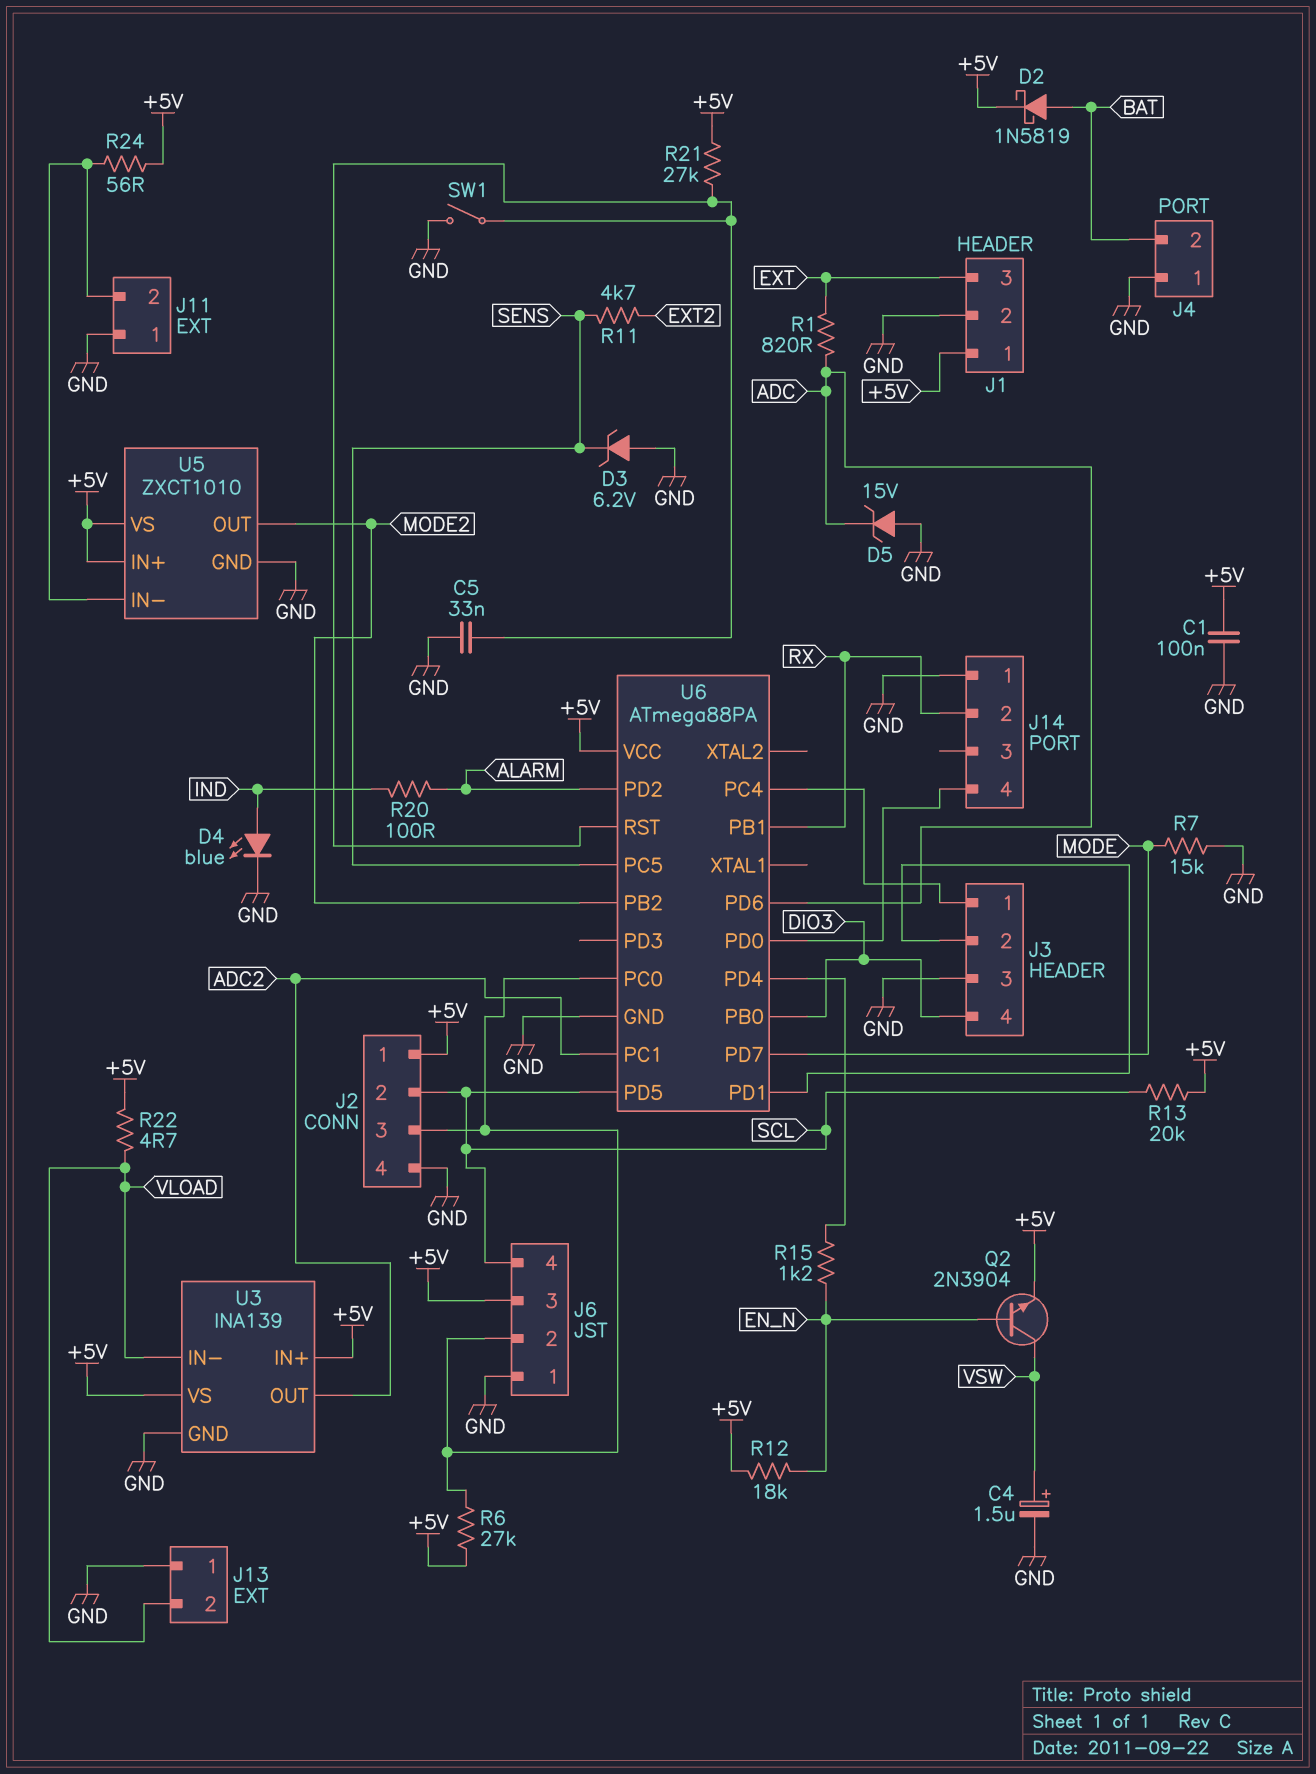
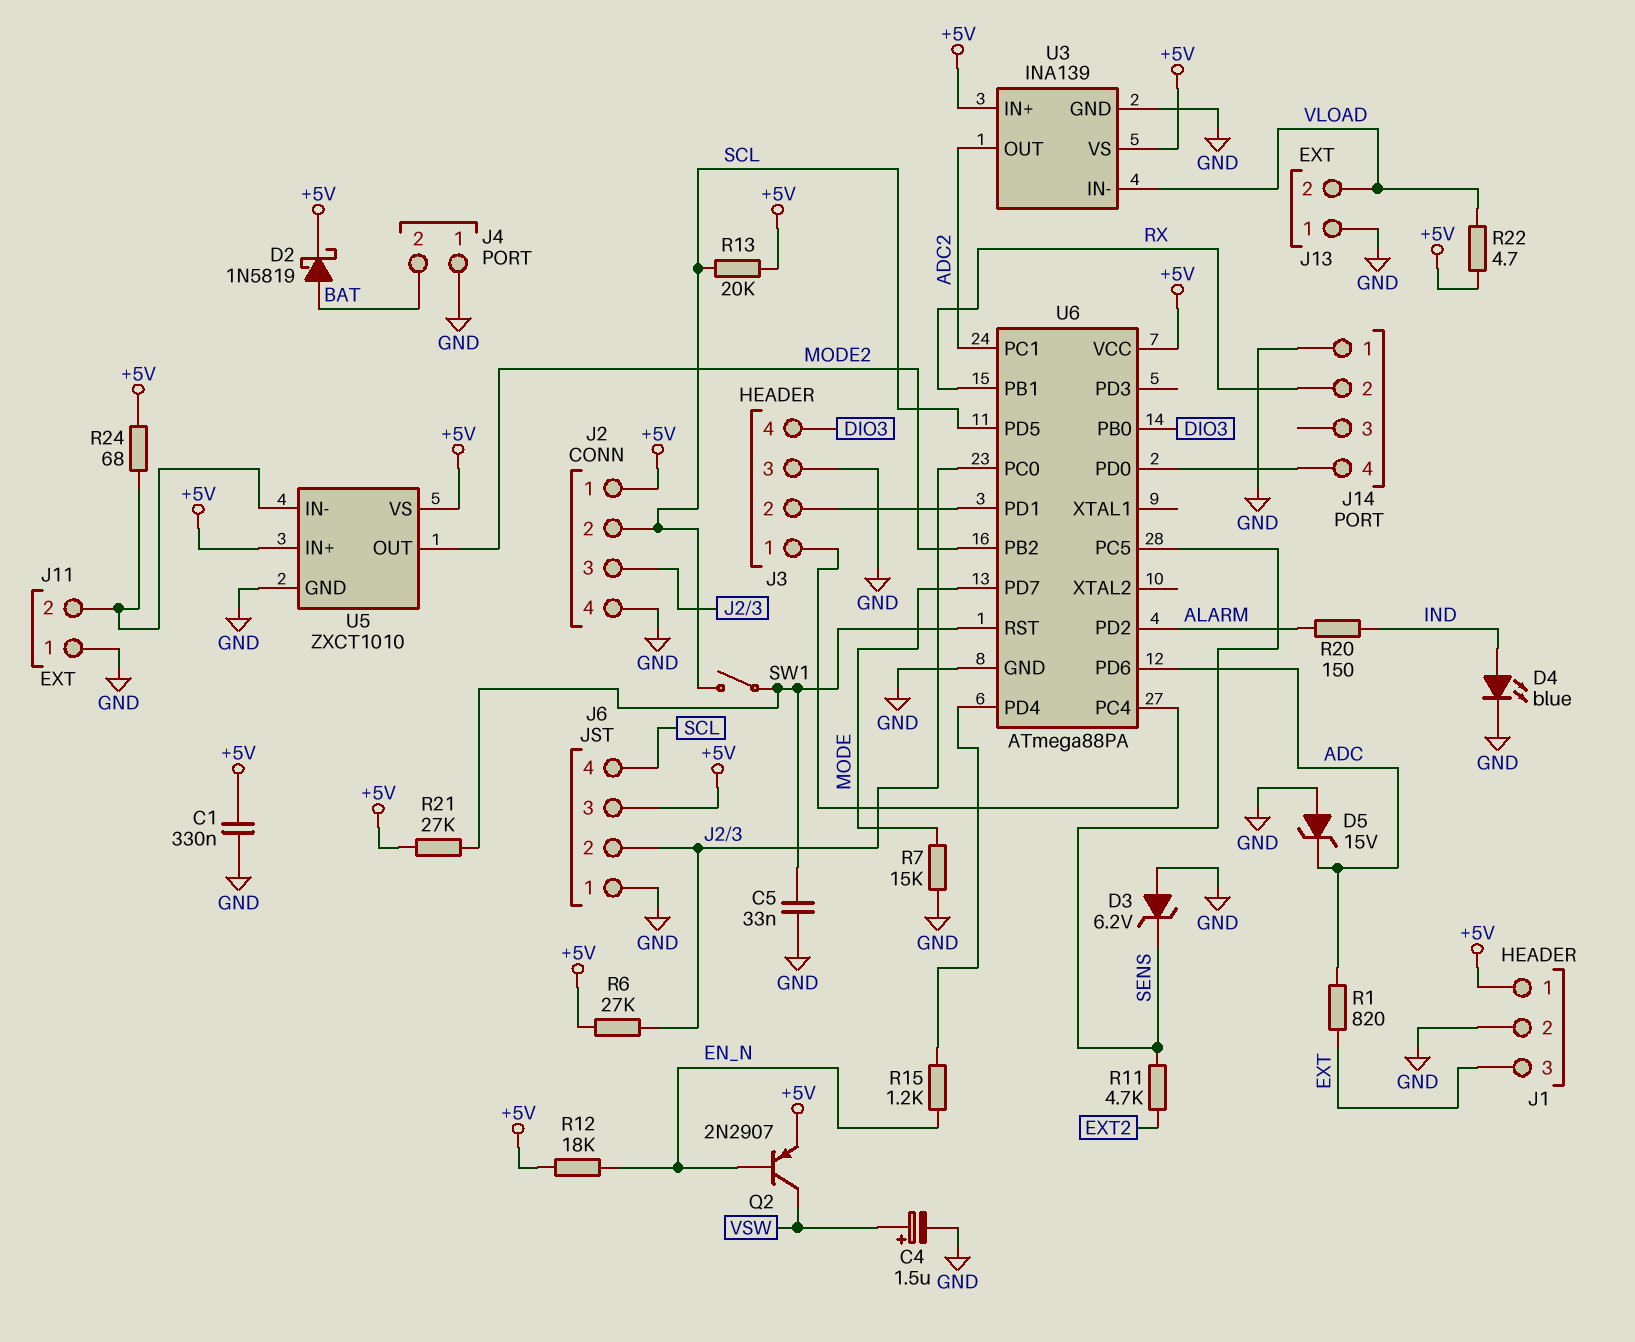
C1: 100nF (+5V, GND) -> 330nF (+5V, GND)
Q2: NPN 2N3904 (B EN_N, C VSW, E +5V) -> PNP 2N2907 (B EN_N, C VSW, E +5V)
R20: 100 (ALARM, IND) -> 150 (ALARM, IND)
R24: 56 (+5V, J11/2) -> 68 (+5V, J11/2)
SW1: switch (GND, U6/RST) -> switch (SCL, U6/RST)

